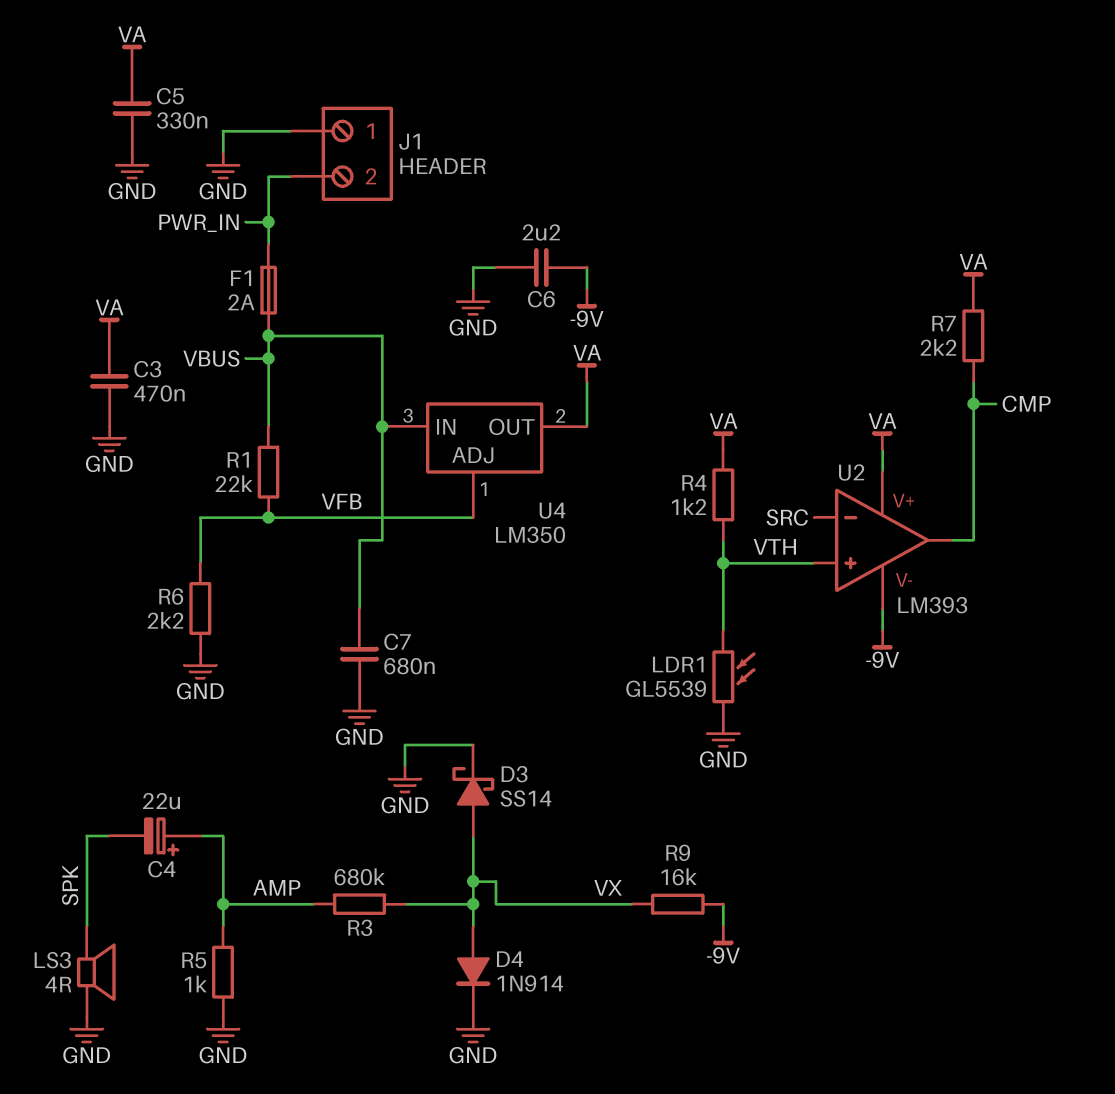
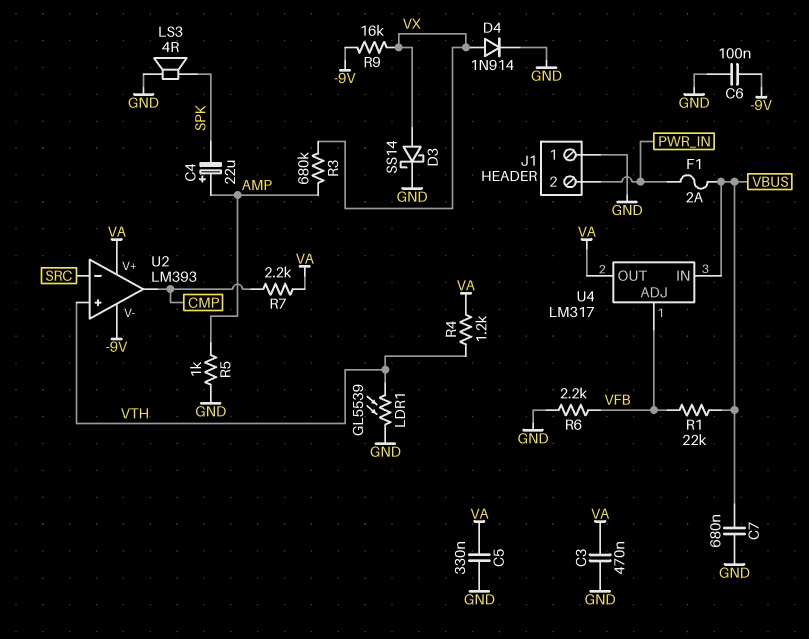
C6: 2.2uF (-9V, GND) -> 100nF (-9V, GND)
U4: LM350 -> LM317

